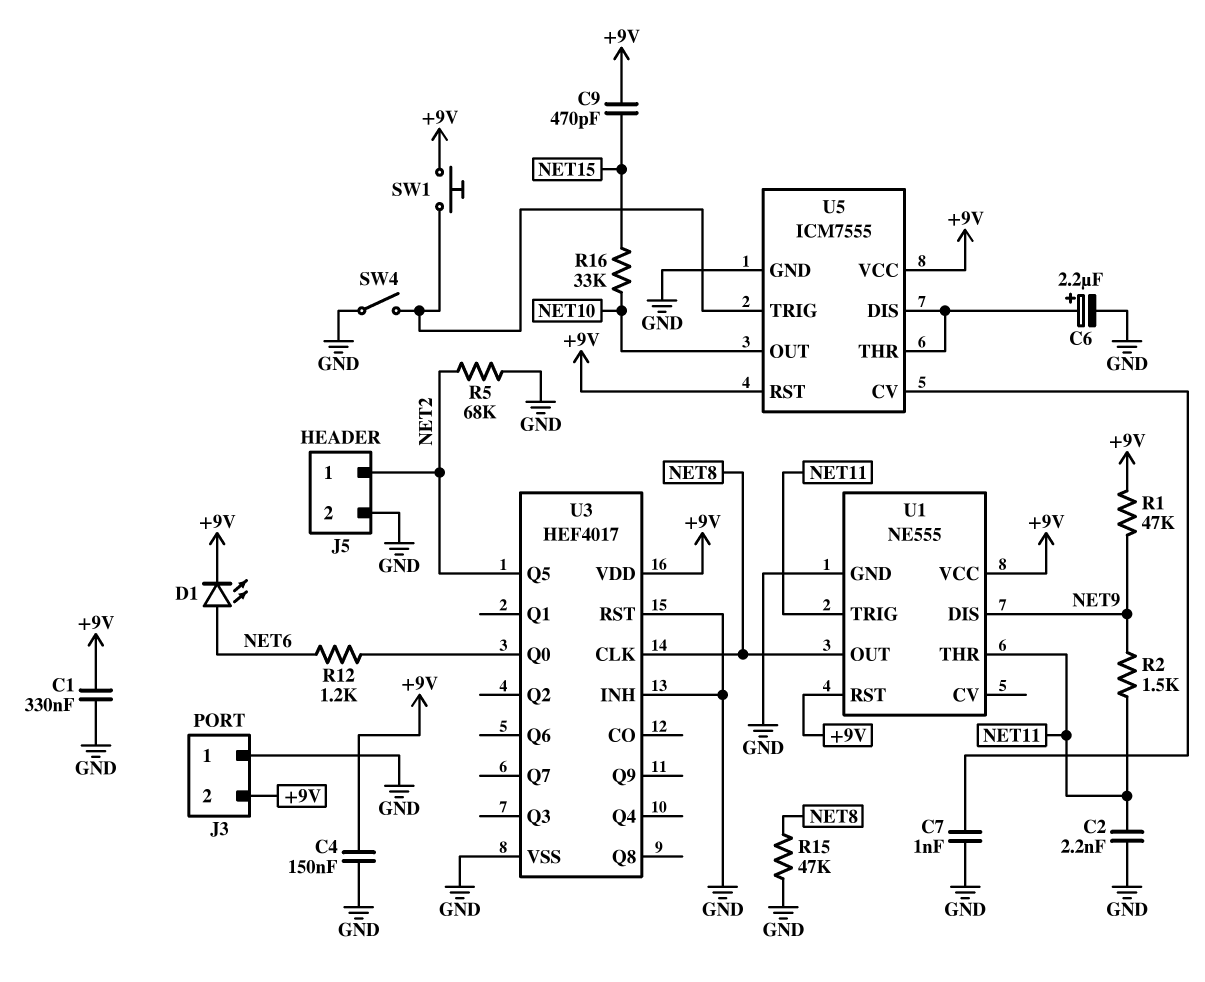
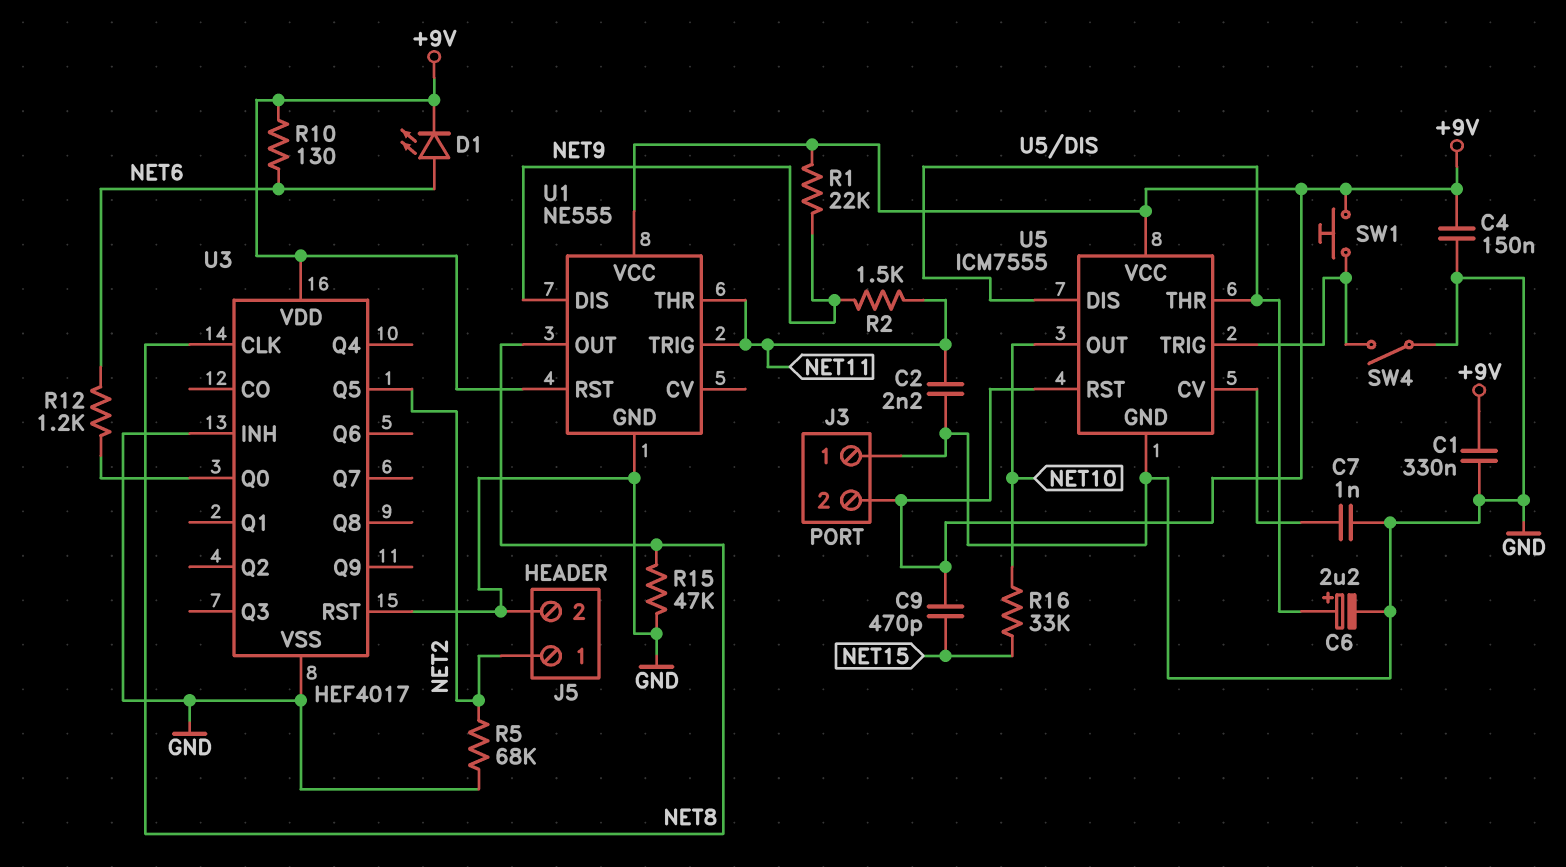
R1: 47k (+9V, NET9) -> 22k (+9V, NET9)
R10: none -> 130 (+9V, NET6)

